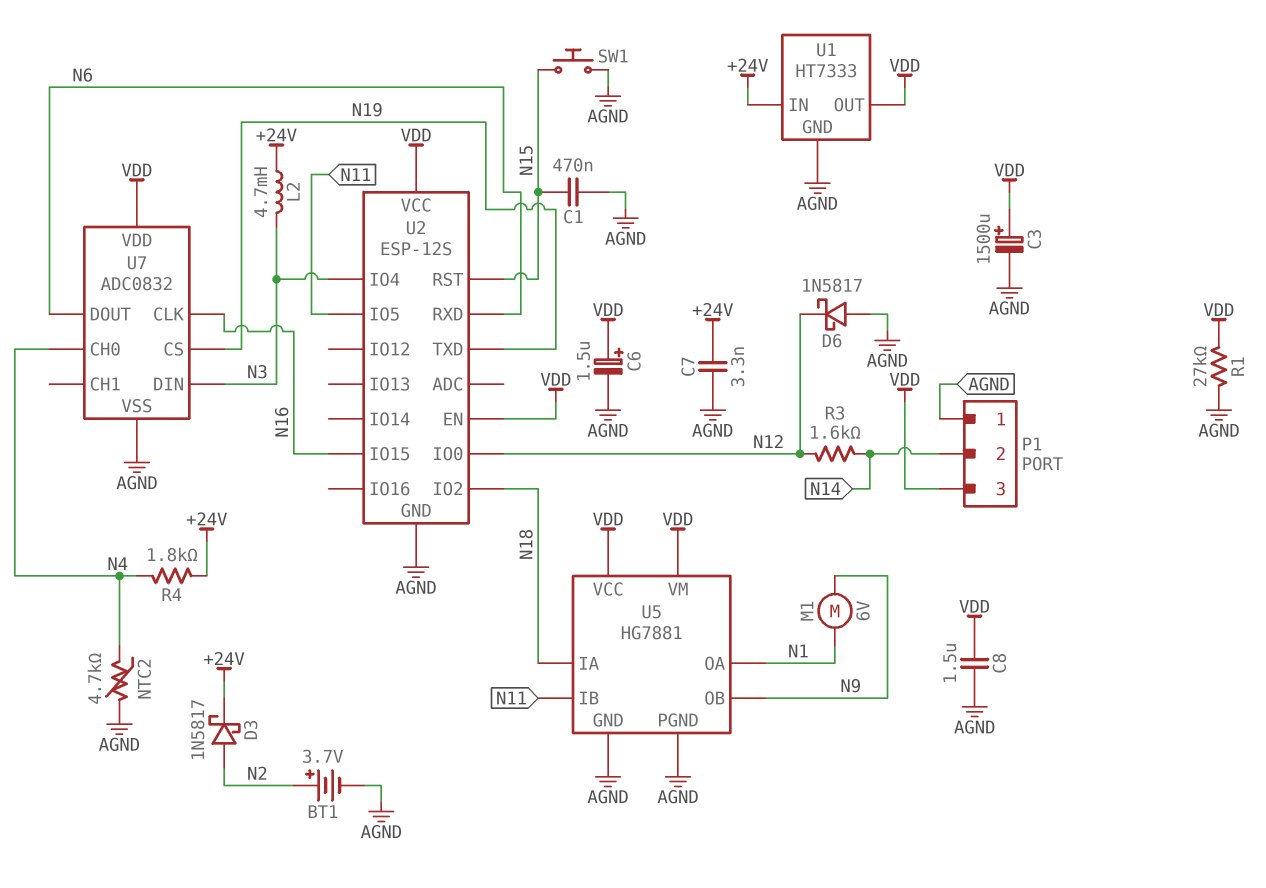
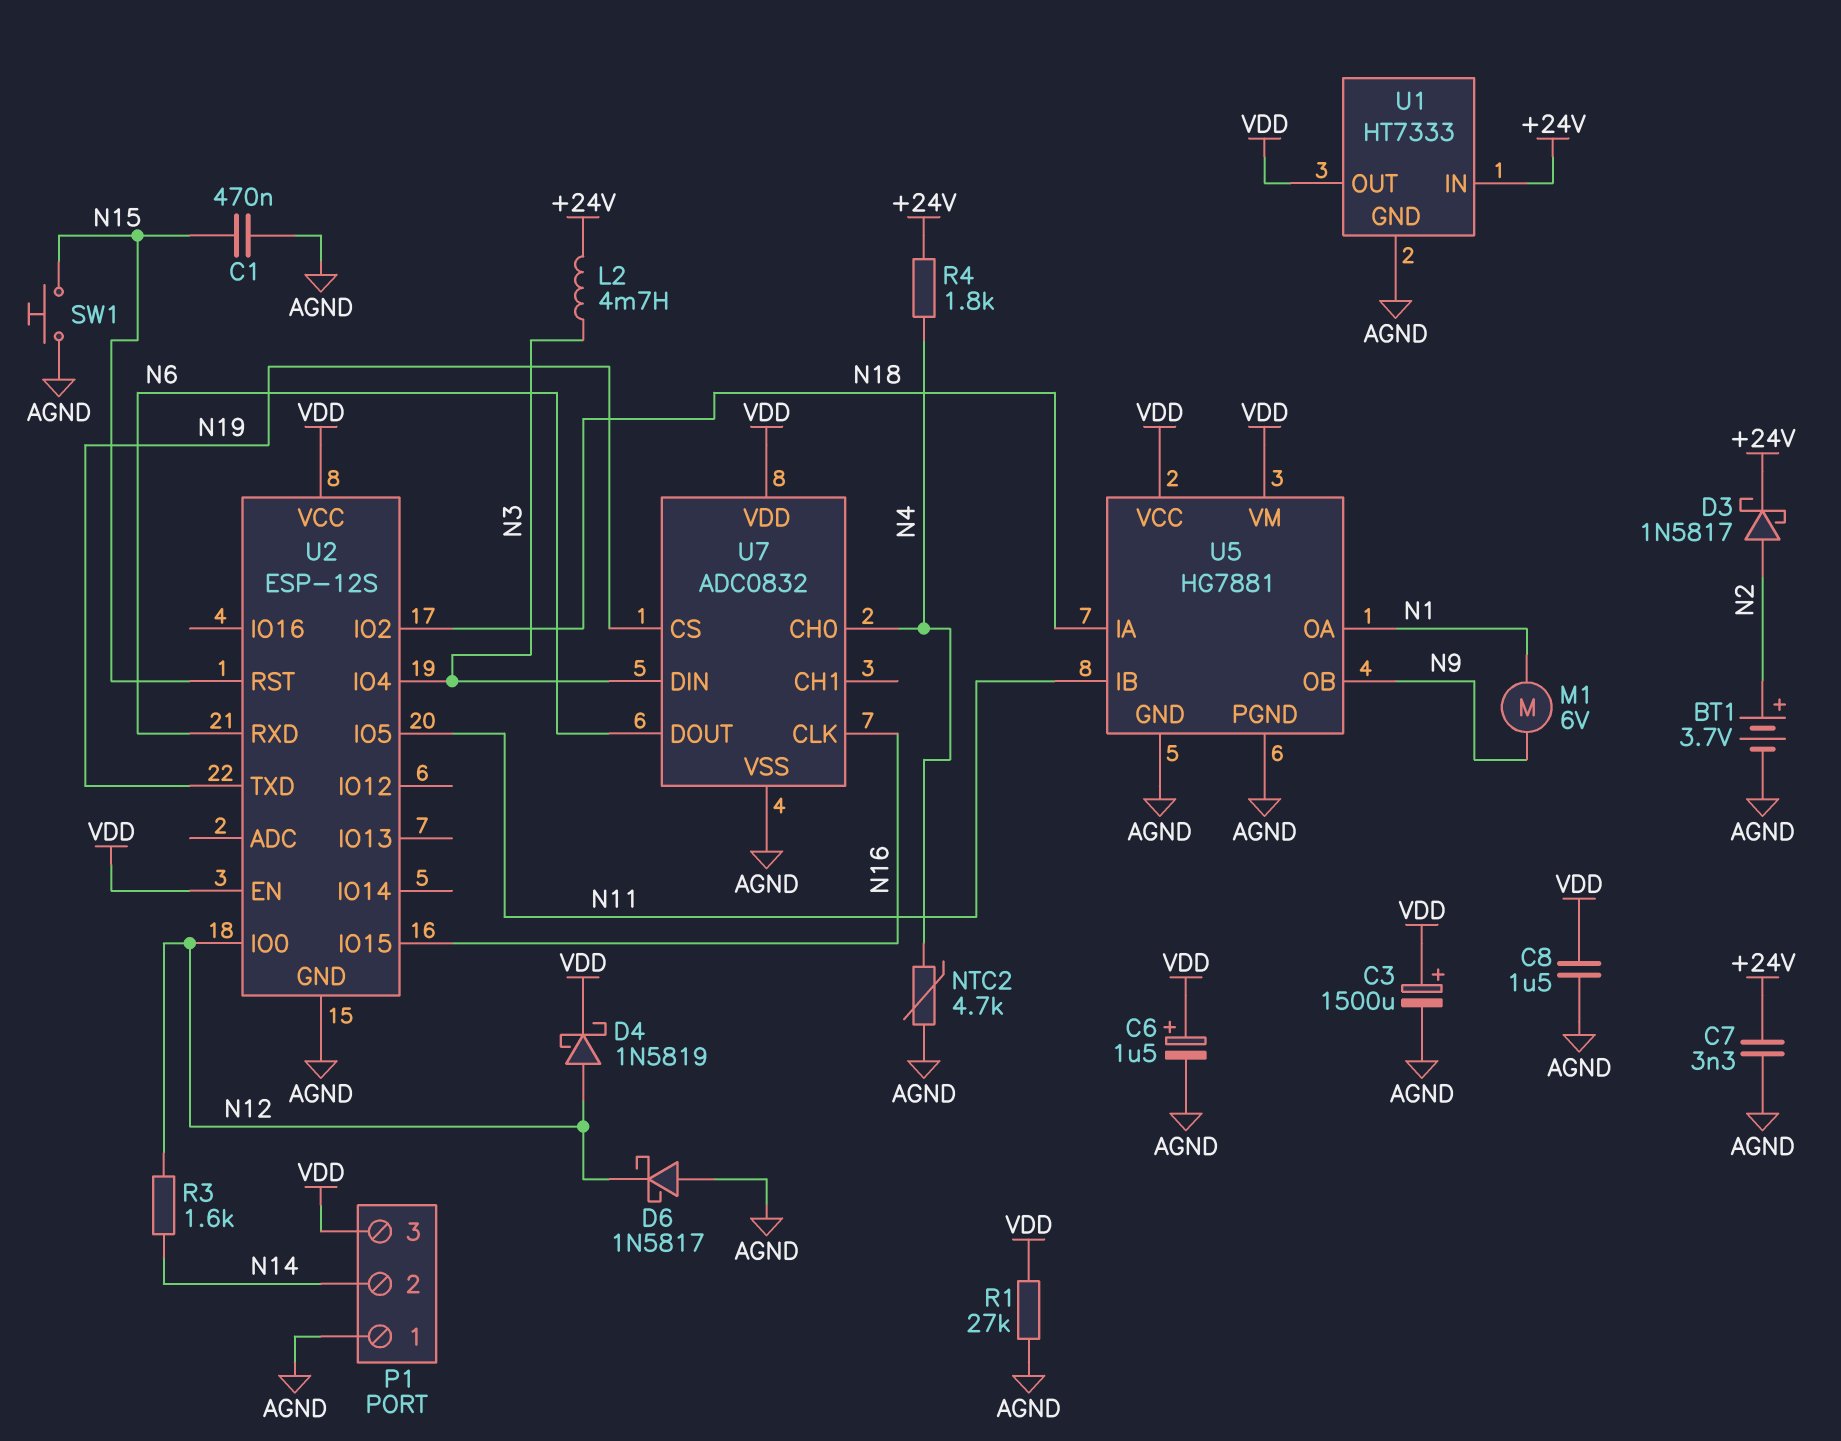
D4: none -> schottky 1N5819 (A N12, K VDD)

